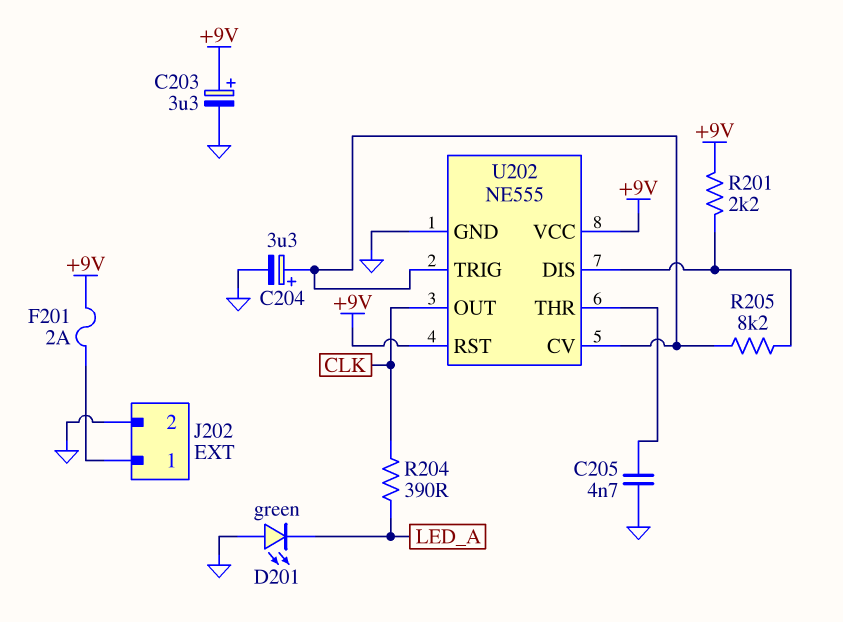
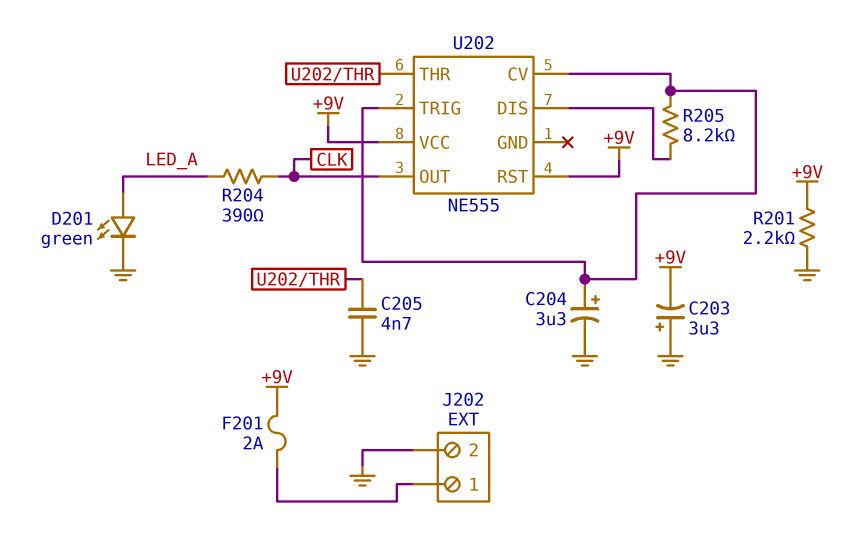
C203: 3.3uF (plus +9V, minus GND) -> 3.3uF (plus GND, minus +9V)
D201: LED green (A GND, K LED_A) -> LED green (A LED_A, K GND)
R201: 2.2k (+9V, U202/DIS) -> 2.2k (+9V, GND)
U202 pin GND: GND -> none

